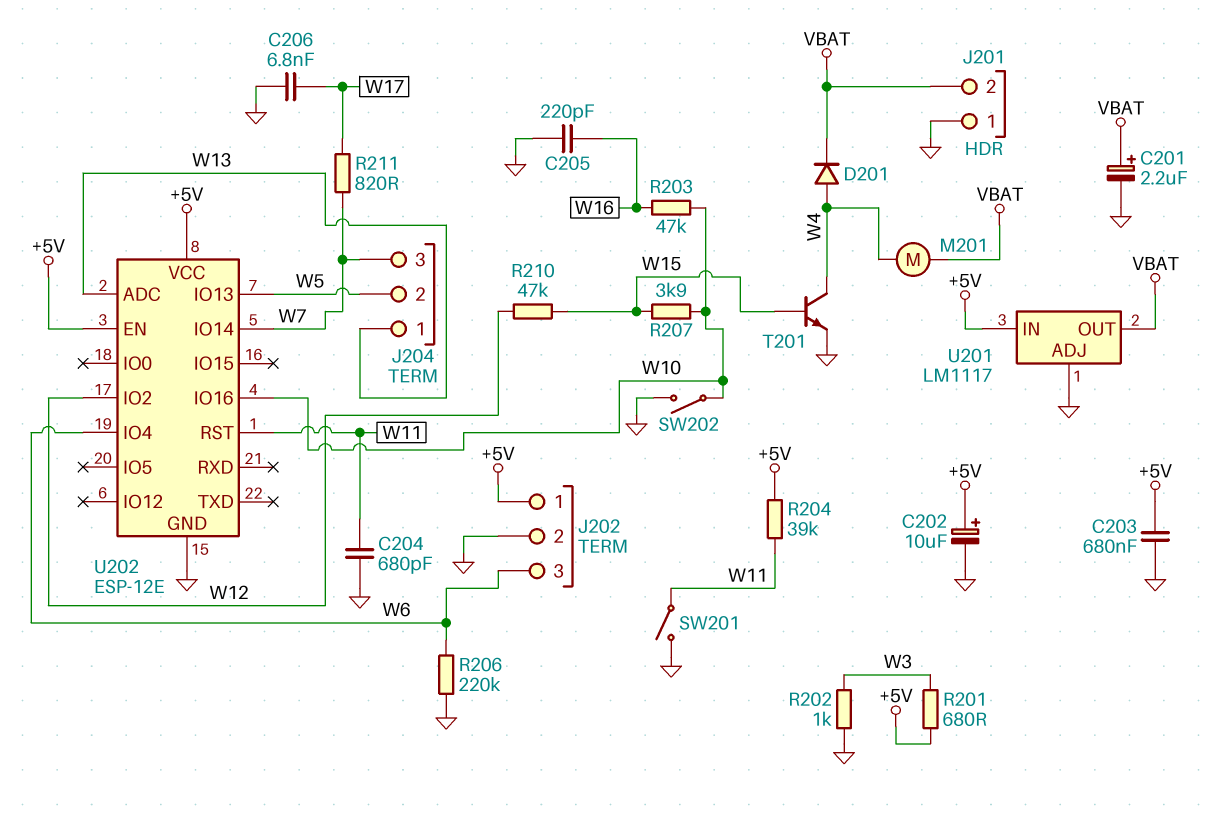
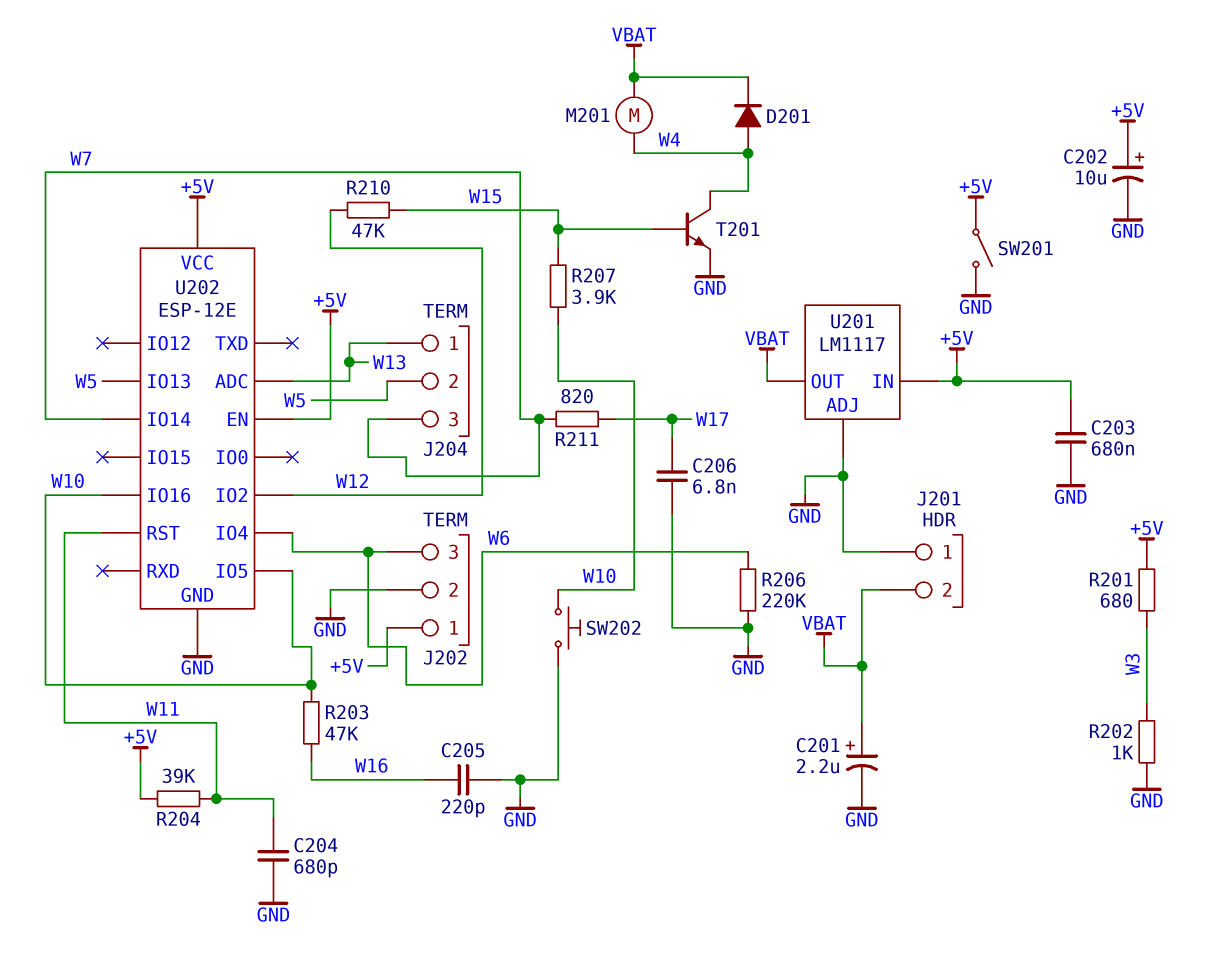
SW201: switch (GND, W11) -> switch (+5V, GND)
SW202: switch (GND, W10) -> button (GND, W10)
U202 pin IO5: none -> W10

